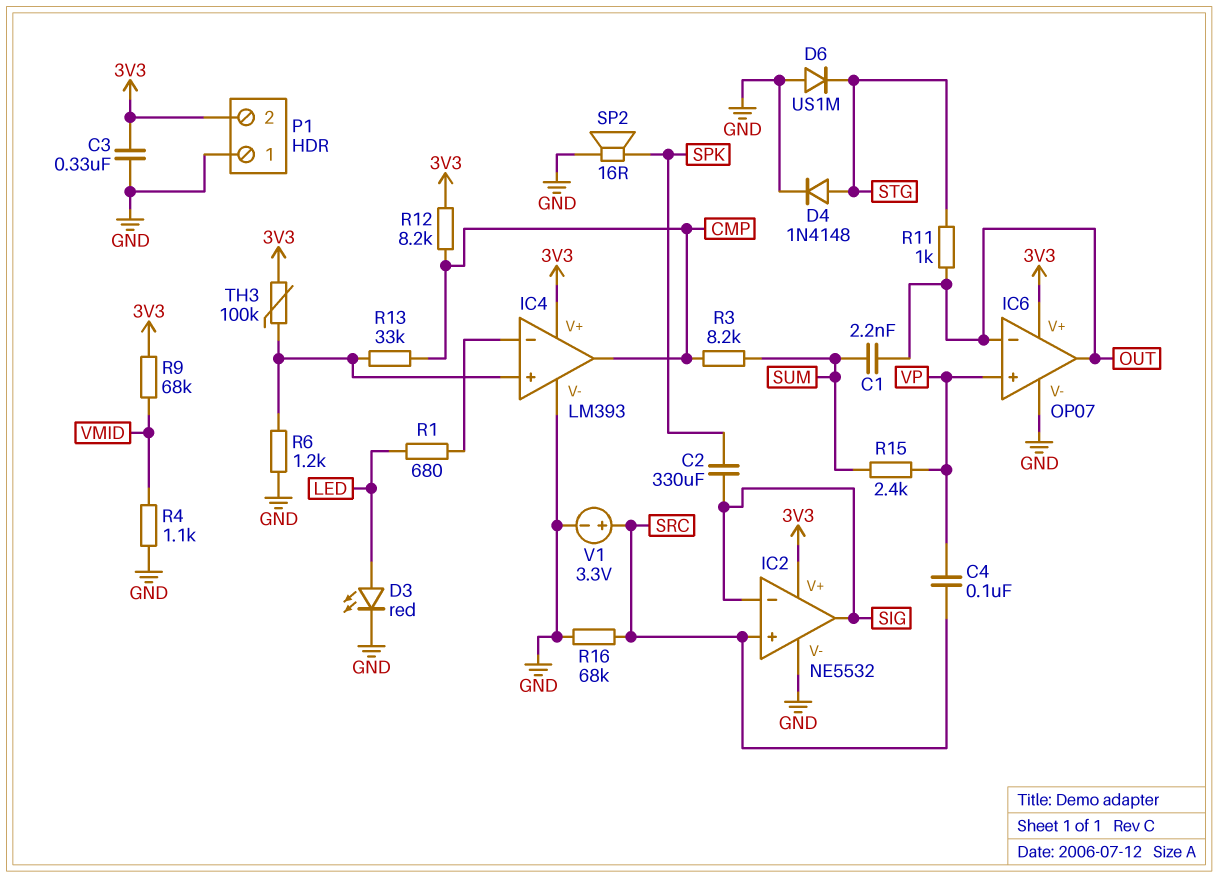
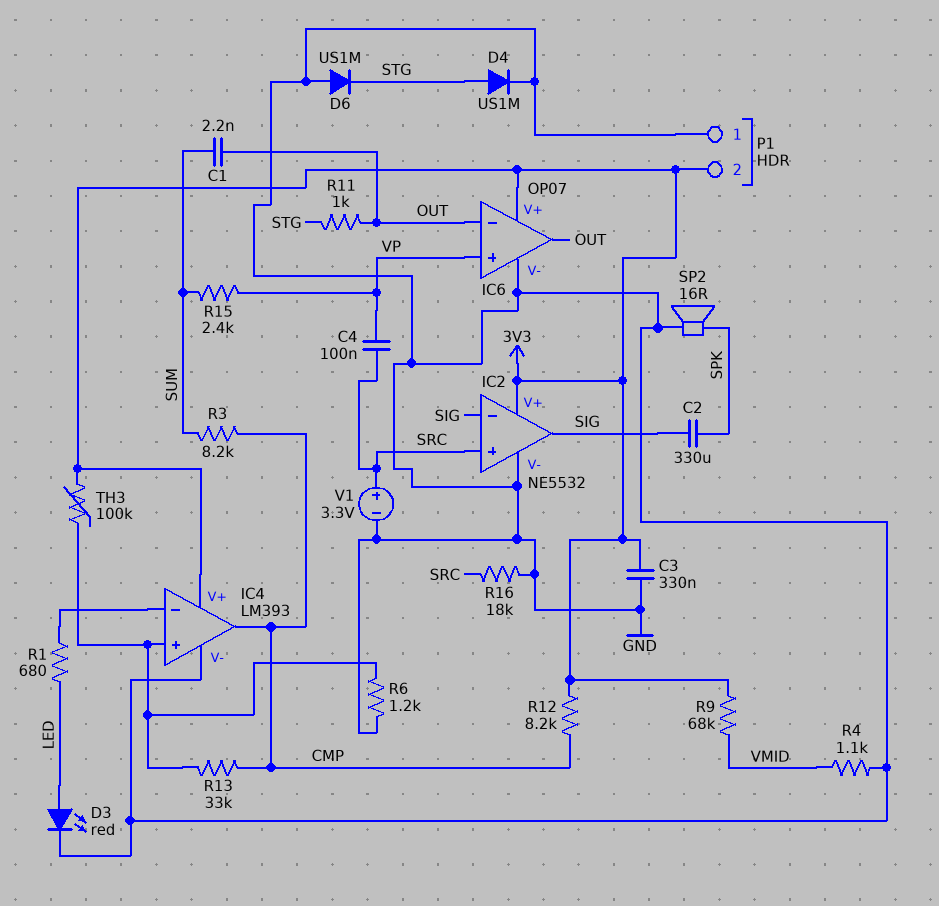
D4: diode 1N4148 (A STG, K GND) -> diode US1M (A STG, K GND)
R16: 68k (GND, SRC) -> 18k (GND, SRC)

